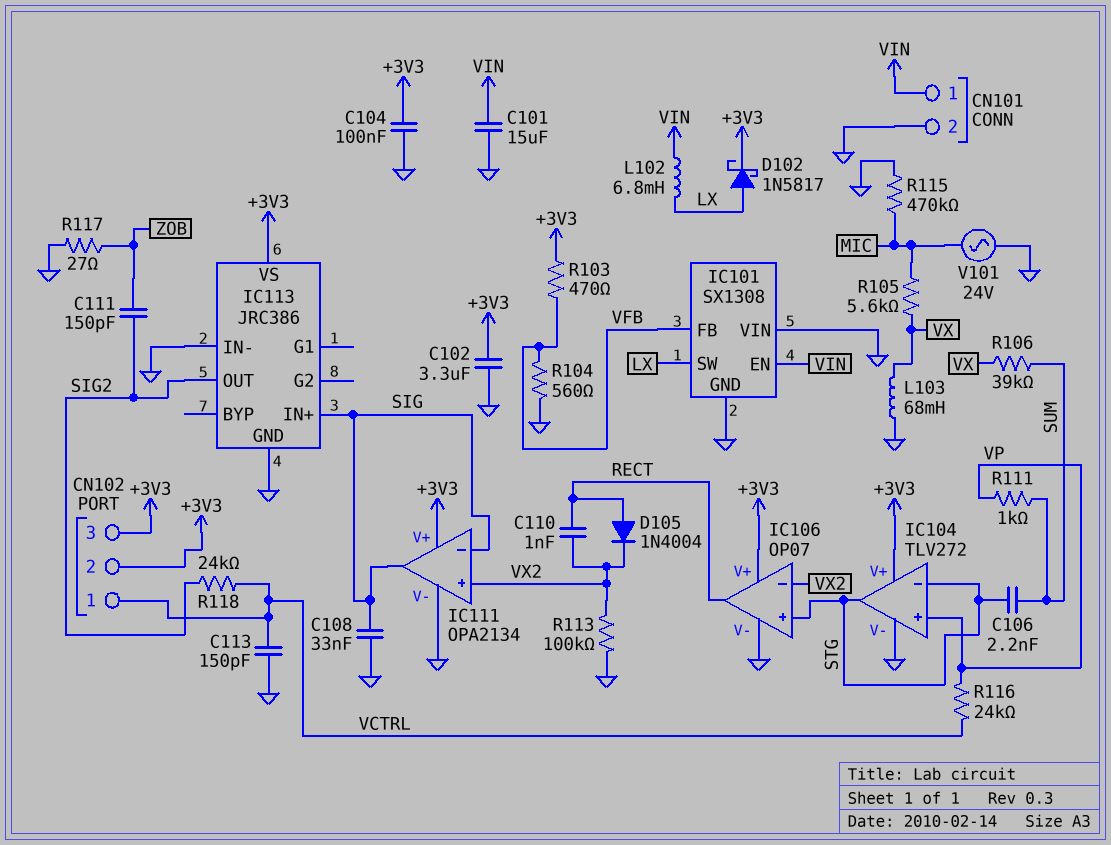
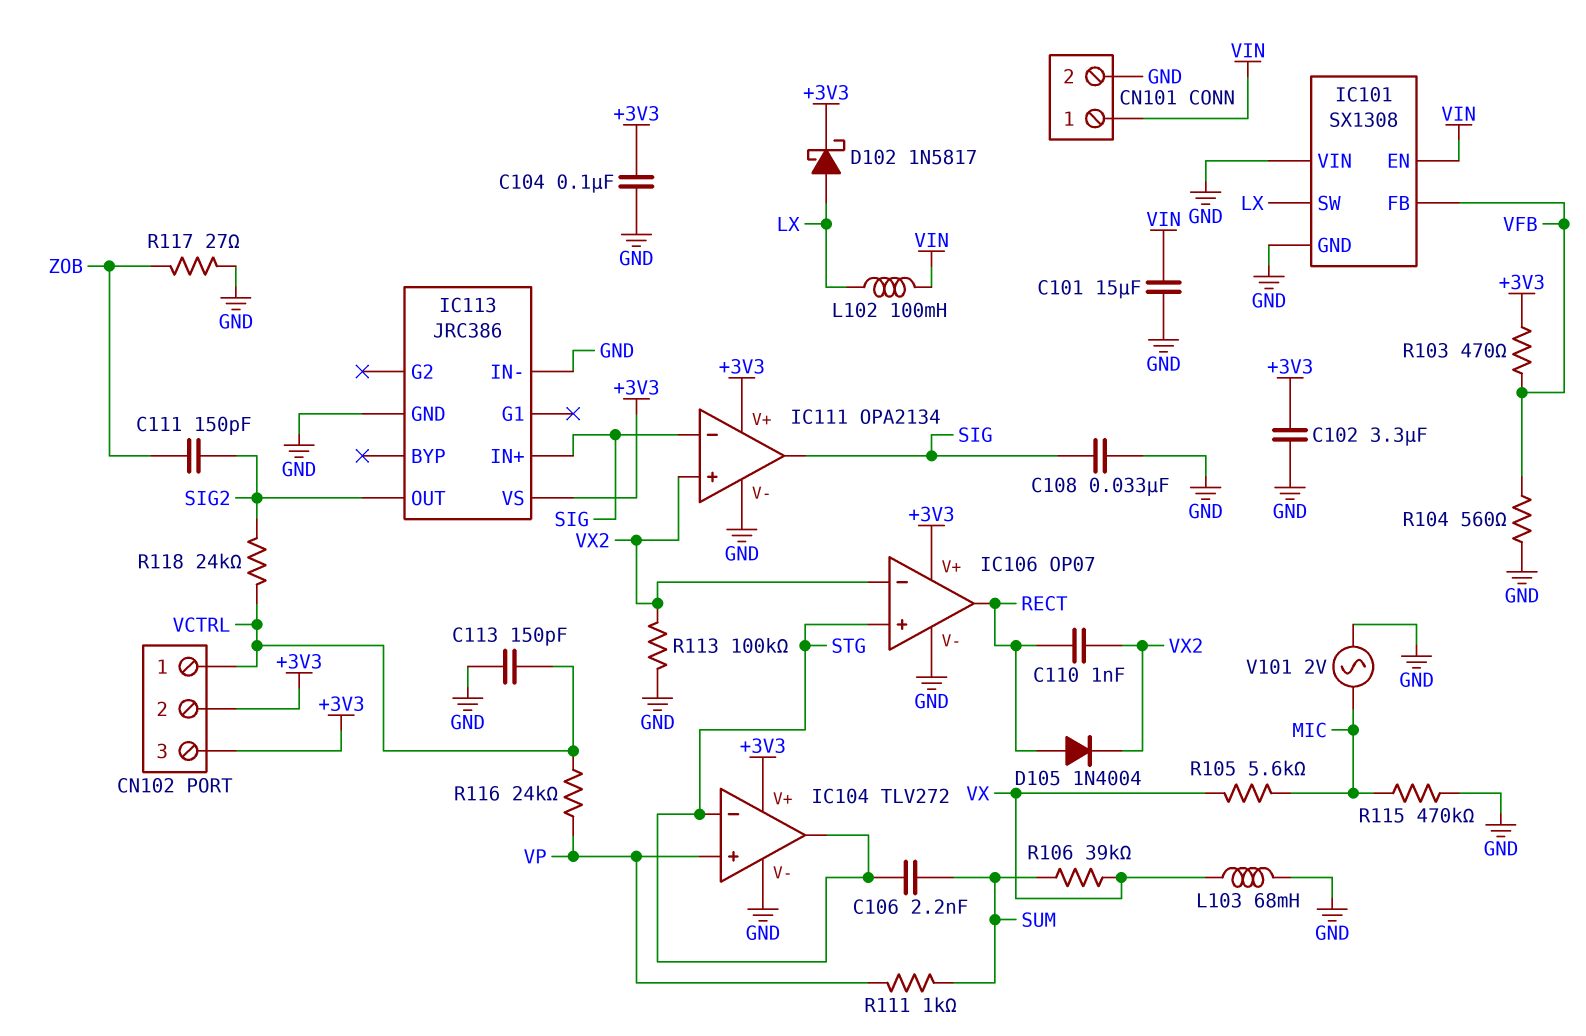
L102: 6.8mH (LX, VIN) -> 100mH (LX, VIN)
V101: AC 24V (GND, MIC) -> AC 2V (GND, MIC)

